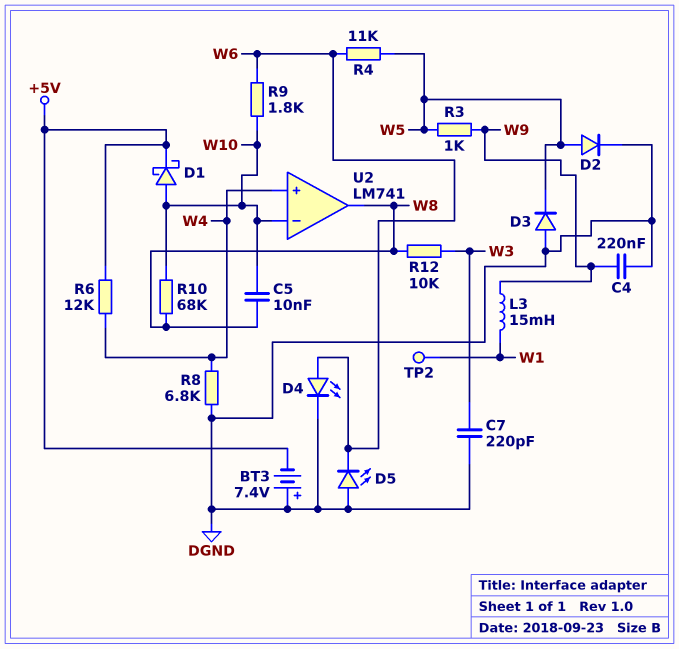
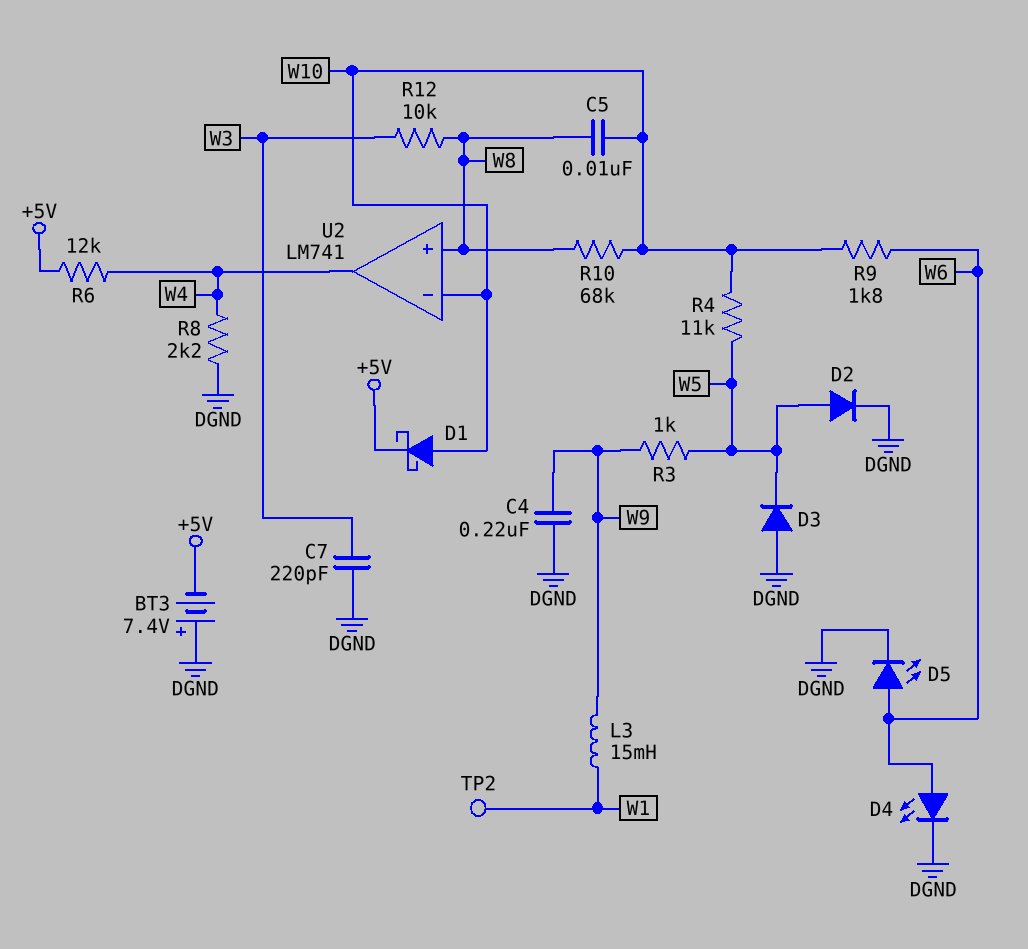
D5: LED (A DGND, K W6) -> LED (A W6, K DGND)
R4: 11k (W5, W6) -> 11k (W5, W10)
R8: 6.8k (DGND, W4) -> 2.2k (DGND, W4)
U2 pin in+: W4 -> W8
U2 pin out: W8 -> W4

